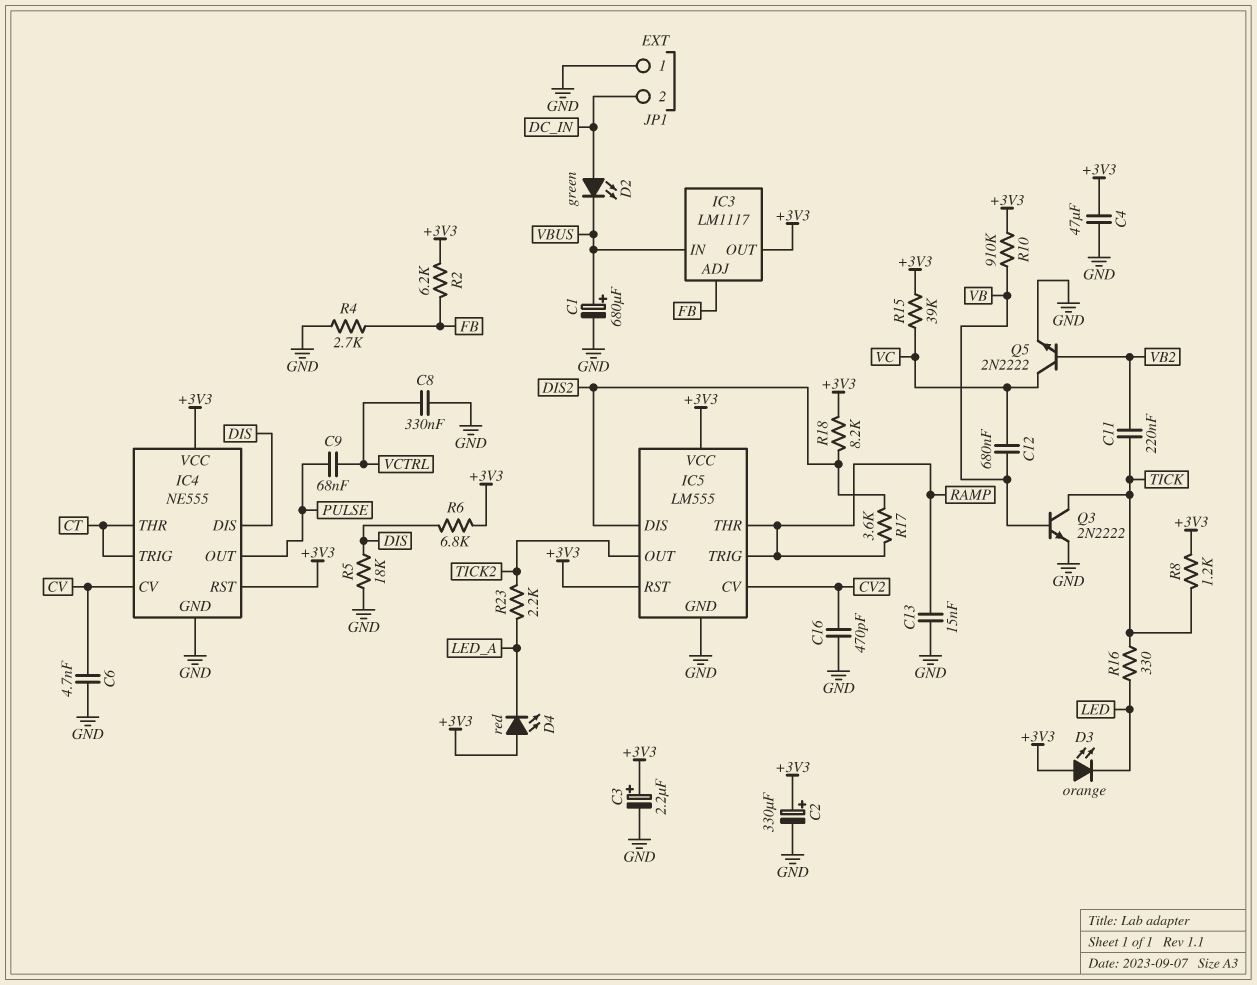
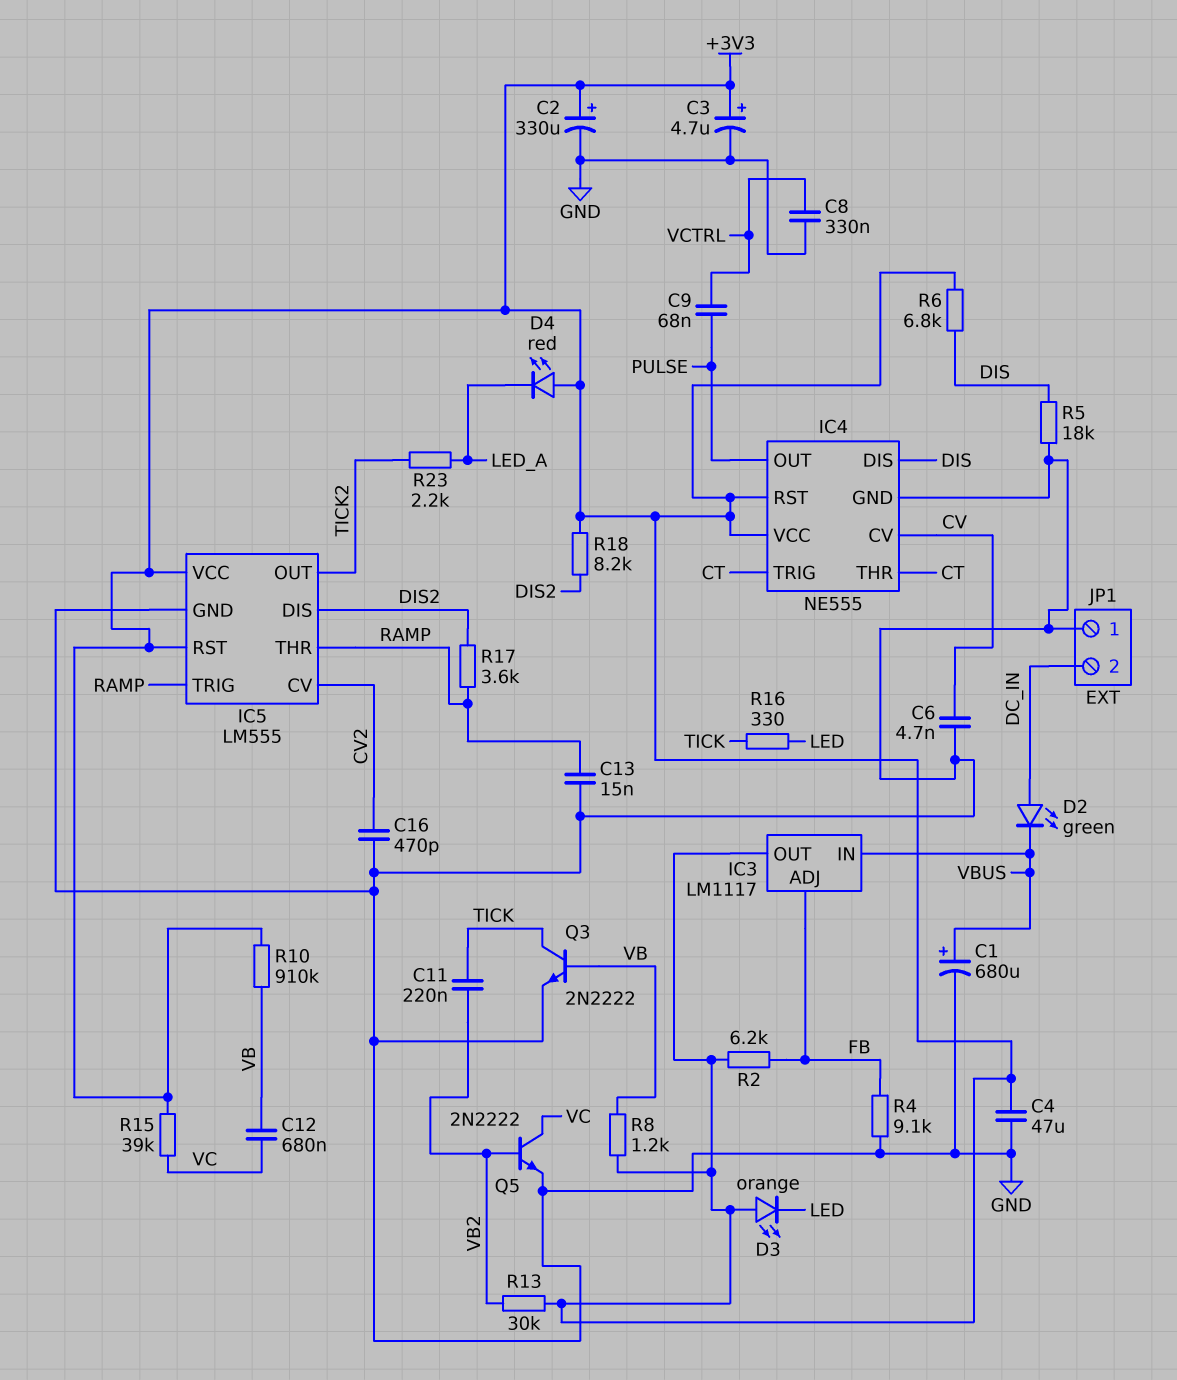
C3: 2.2uF (plus +3V3, minus GND) -> 4.7uF (plus +3V3, minus GND)
R4: 2.7k (FB, GND) -> 9.1k (FB, GND)
R8: 1.2k (+3V3, TICK) -> 1.2k (+3V3, VB)
R13: none -> 30k (+3V3, VB2)

